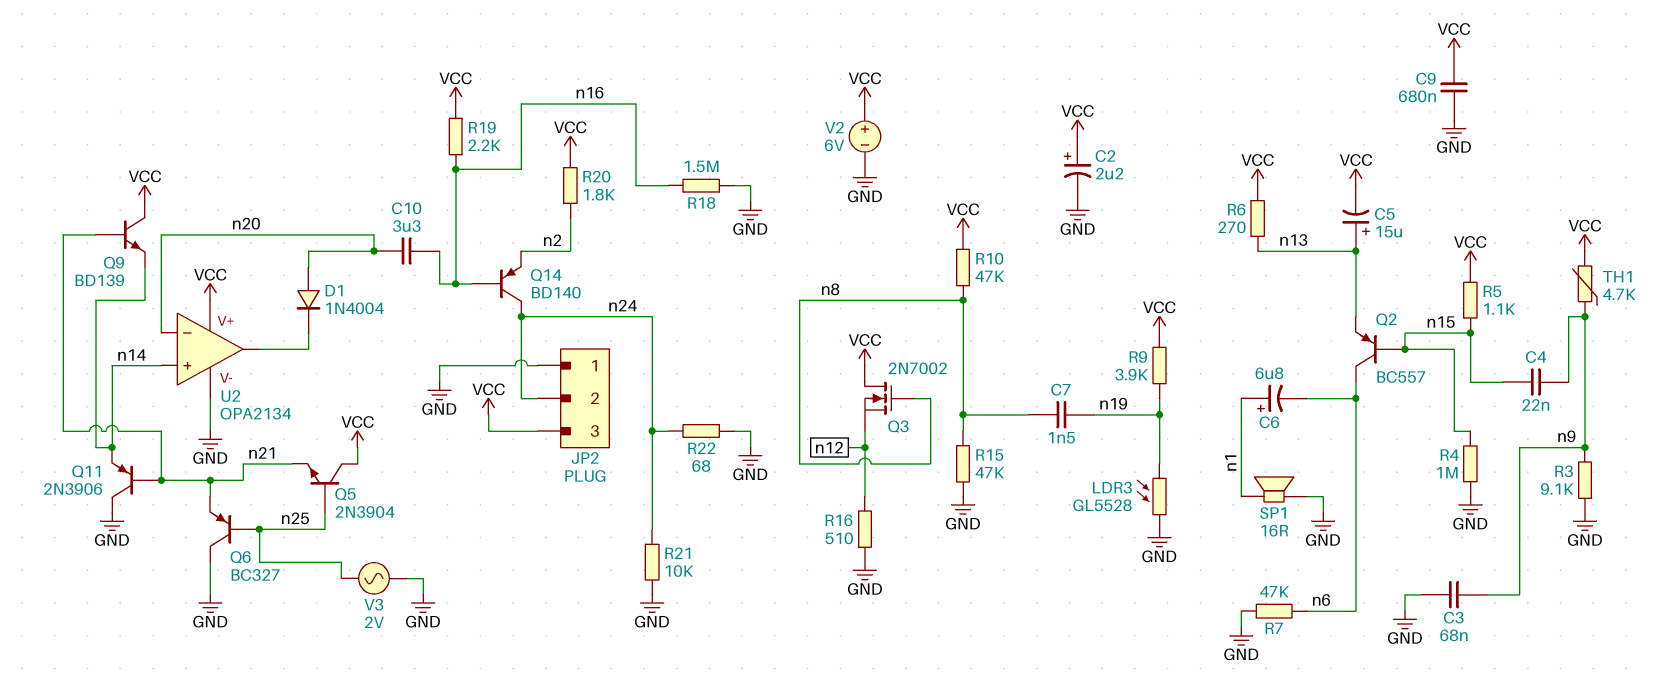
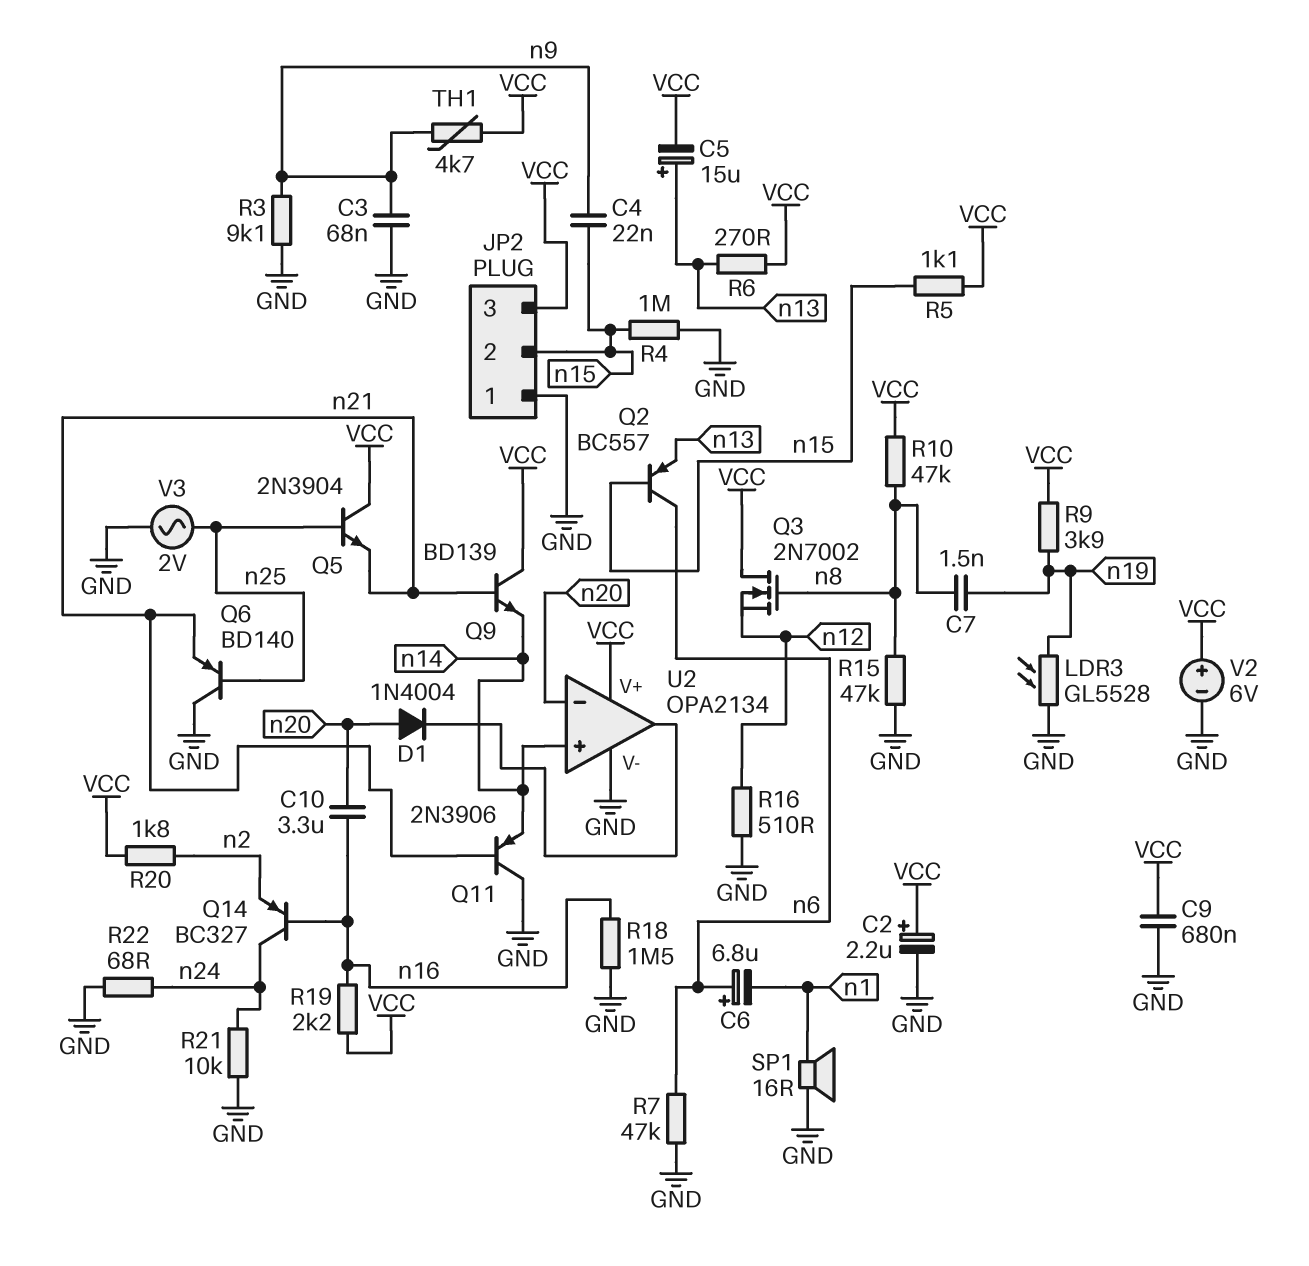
C6: 6.8uF (plus n1, minus n6) -> 6.8uF (plus n6, minus n1)
JP2 pin 2: n24 -> n15
Q6: PNP BC327 (B n25, C GND, E n21) -> PNP BD140 (B n25, C GND, E n21)
Q14: PNP BD140 (B n16, C n24, E n2) -> PNP BC327 (B n16, C n24, E n2)

